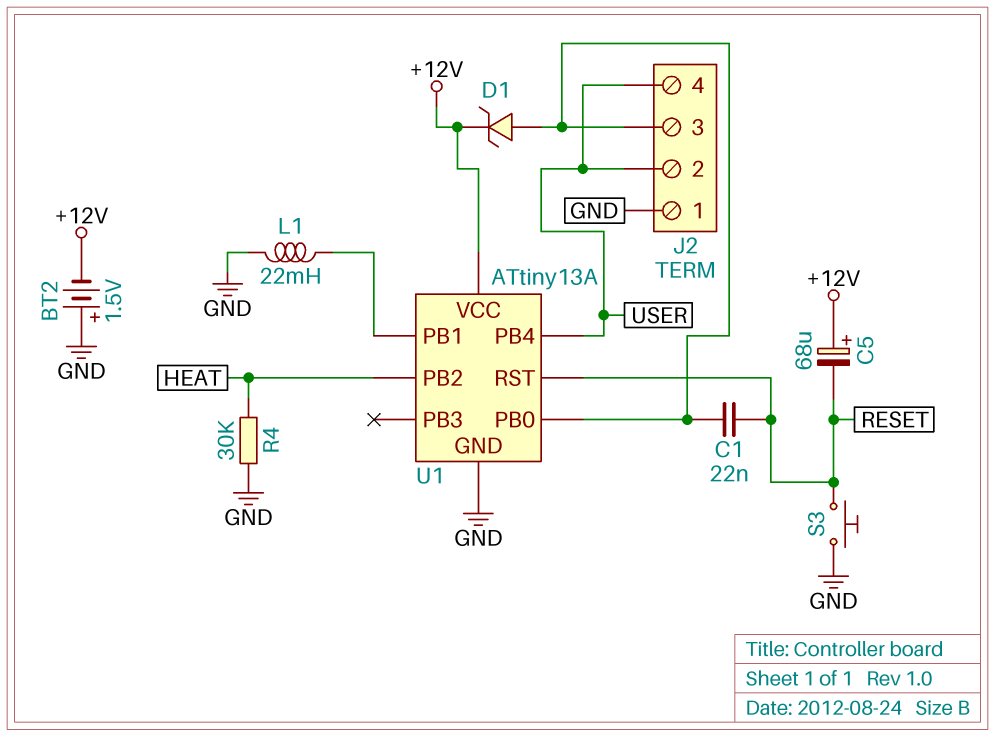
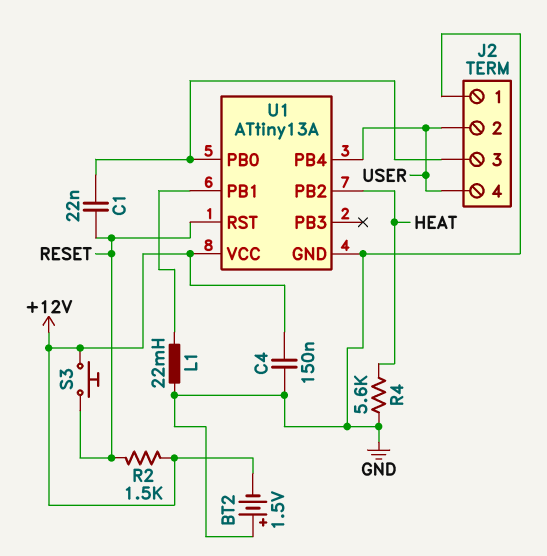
C4: none -> 150nF (+12V, GND)
C5: 68uF (plus +12V, minus RESET) -> none
D1: zener (A J2/3, K +12V) -> none
R2: none -> 1.5k (+12V, RESET)
R4: 30k (GND, HEAT) -> 5.6k (GND, HEAT)
S3: button (GND, RESET) -> button (+12V, RESET)

